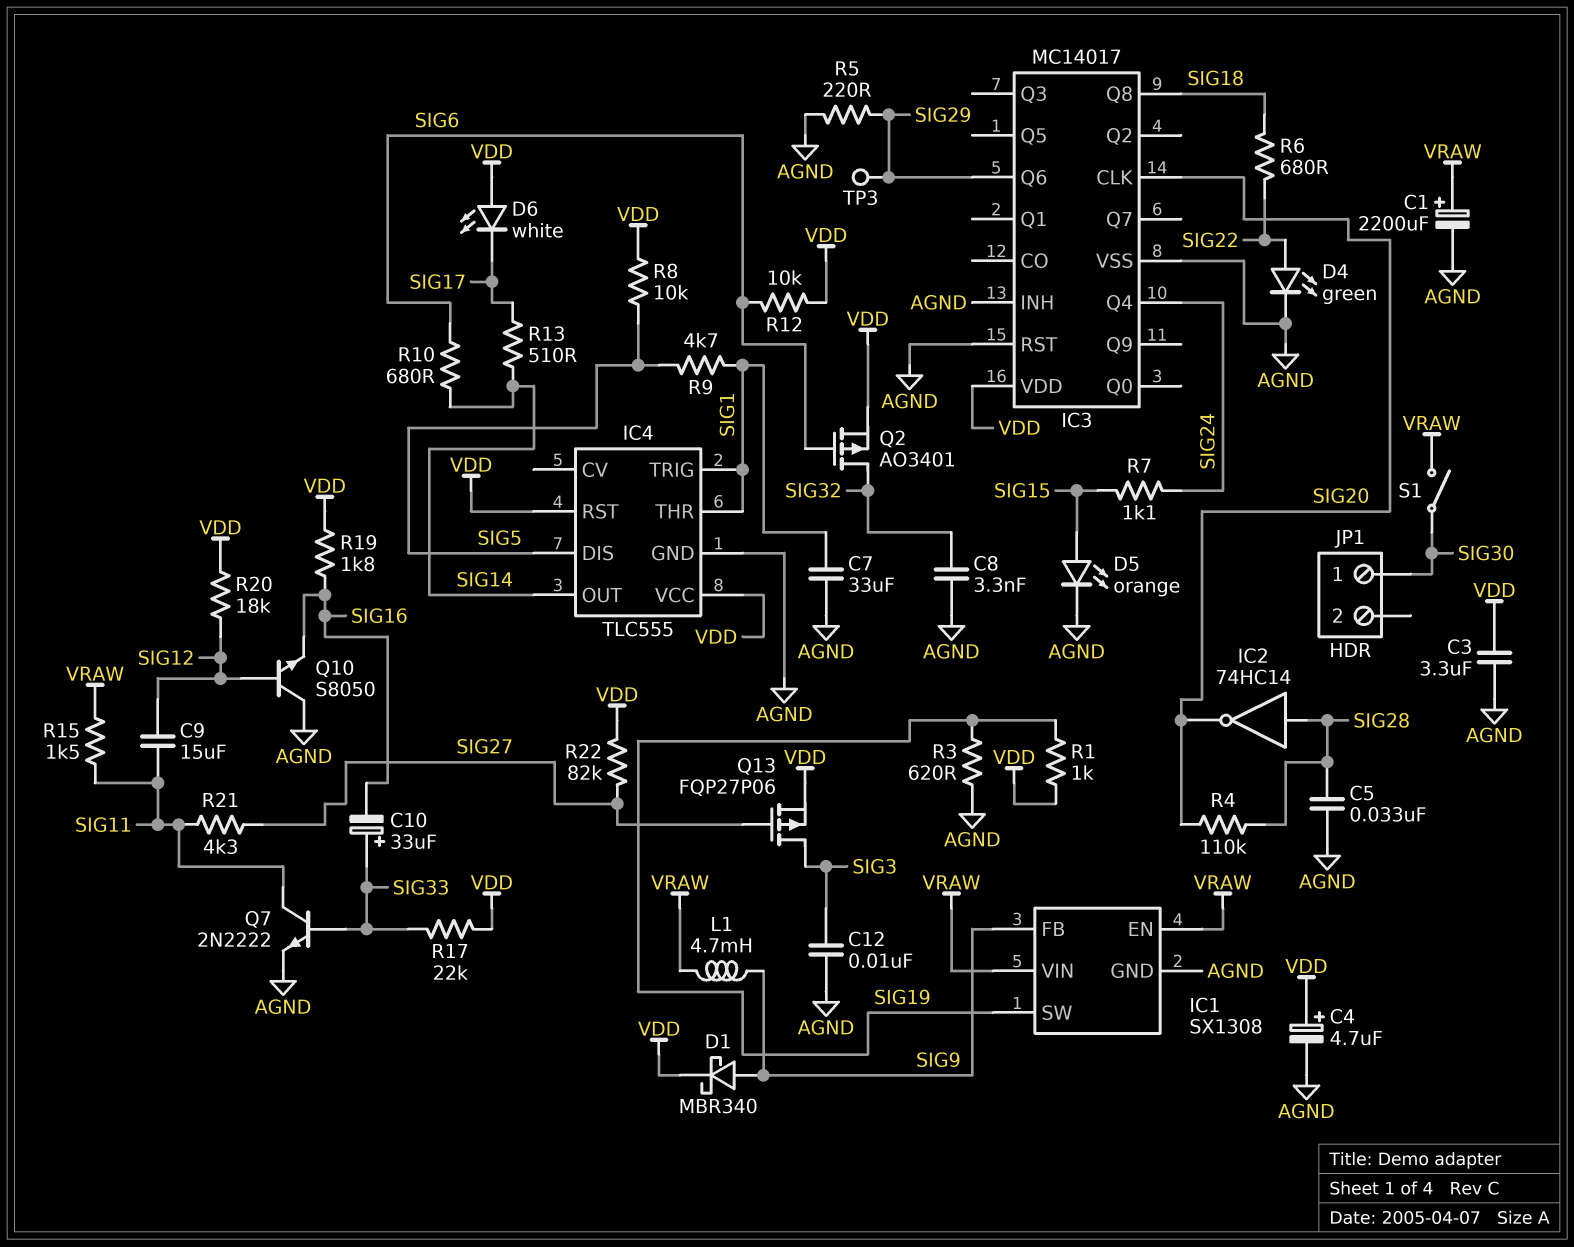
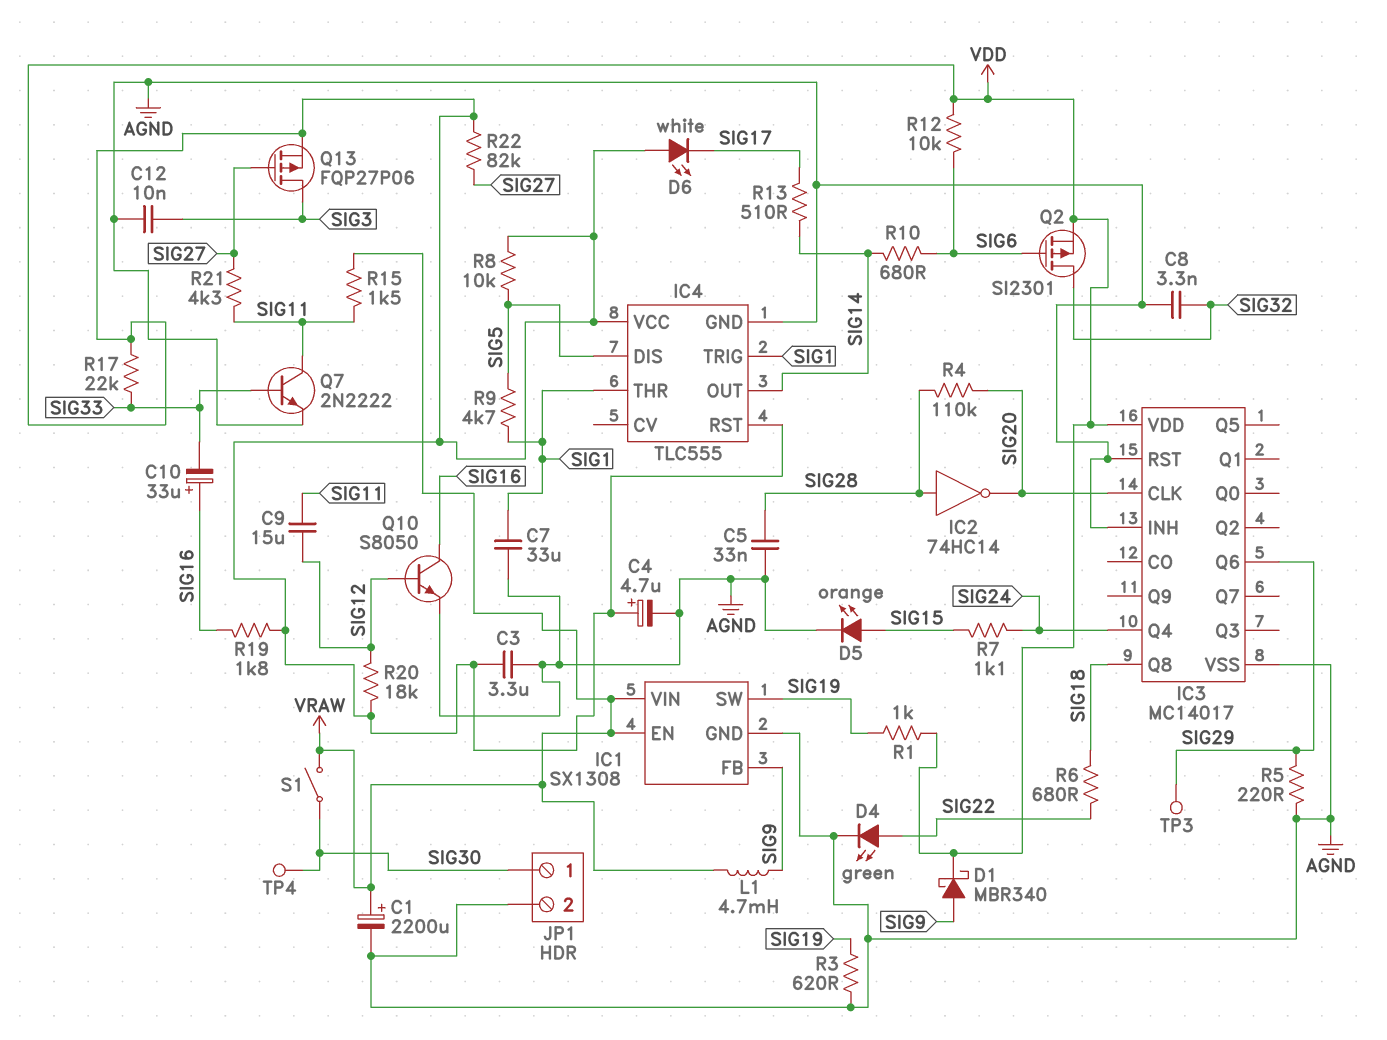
C10: 33uF (plus SIG33, minus SIG16) -> 33uF (plus SIG16, minus SIG33)
JP1 pin 2: none -> AGND
Q2: PMOS AO3401 (G SIG6, D SIG32, S VDD) -> PMOS SI2301 (G SIG6, D SIG32, S VDD)
Q10: NPN S8050 (B SIG12, C AGND, E SIG16) -> NPN S8050 (B SIG12, C SIG16, E AGND)
TP4: none -> test point (SIG30)

